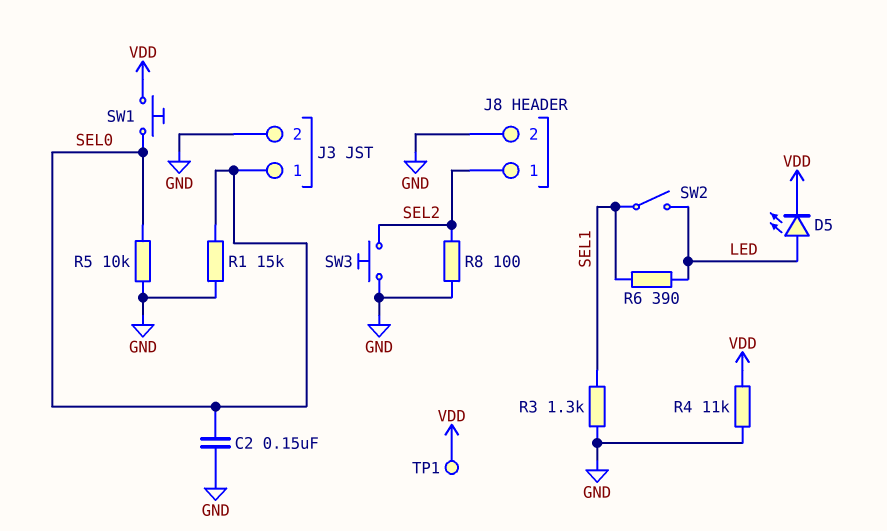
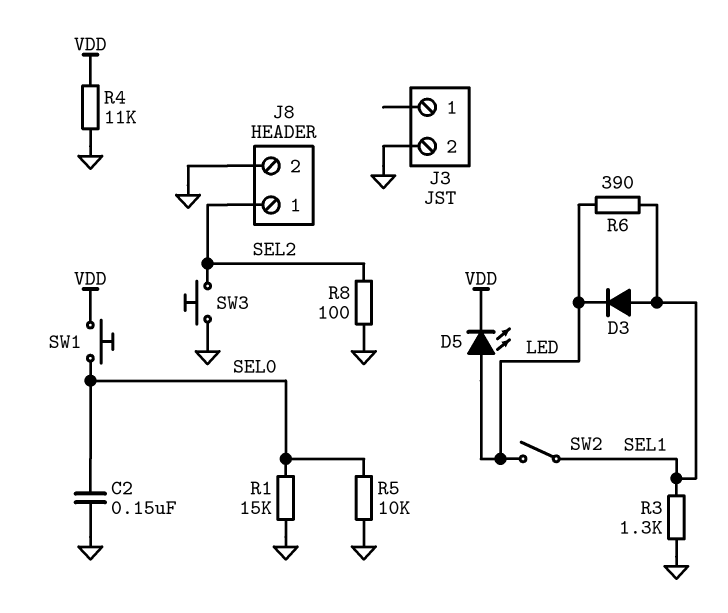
D3: none -> diode (A SEL1, K LED)
J3 pin 1: SEL0 -> none
TP1: test point (VDD) -> none

